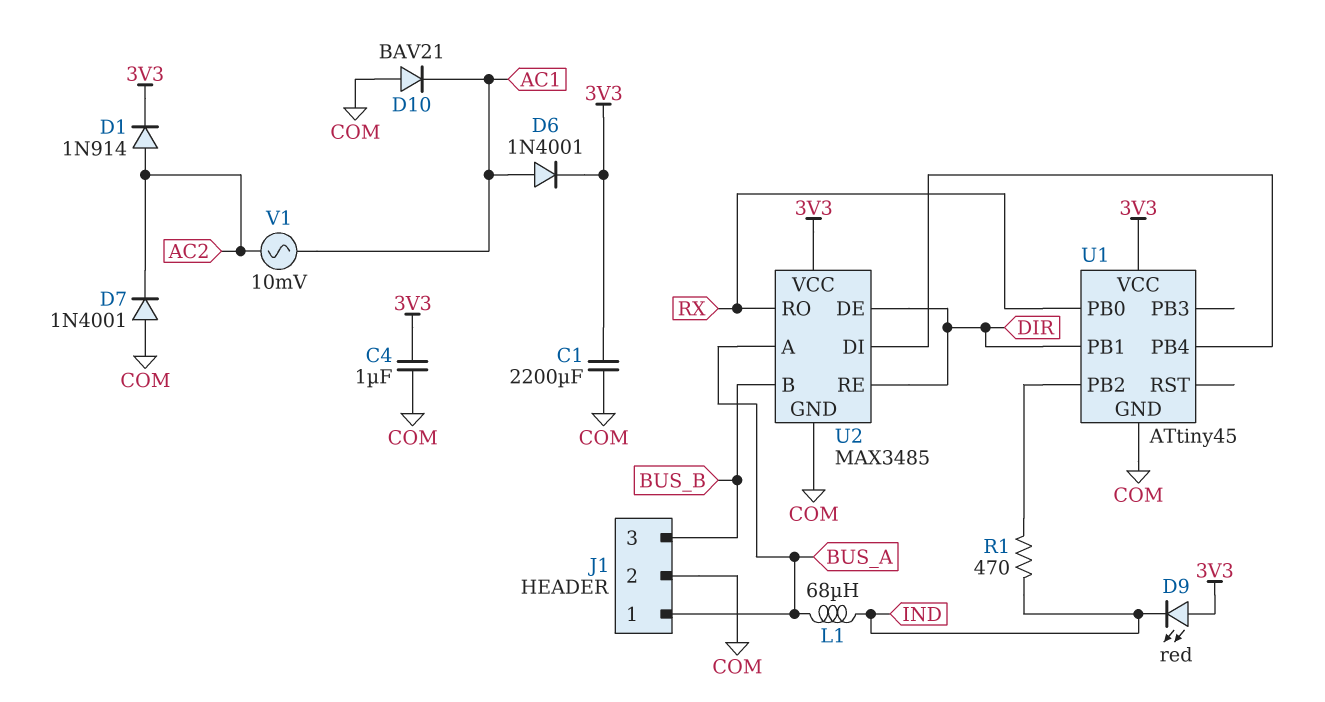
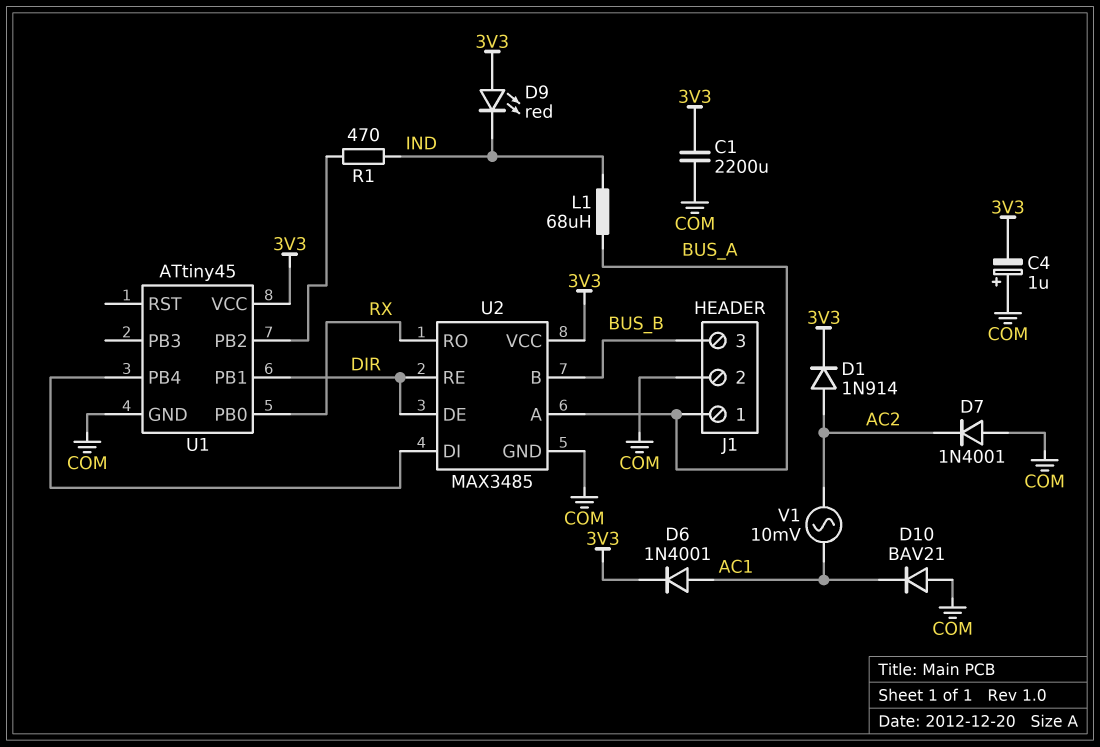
C4: 1uF (3V3, COM) -> 1uF (plus COM, minus 3V3)

